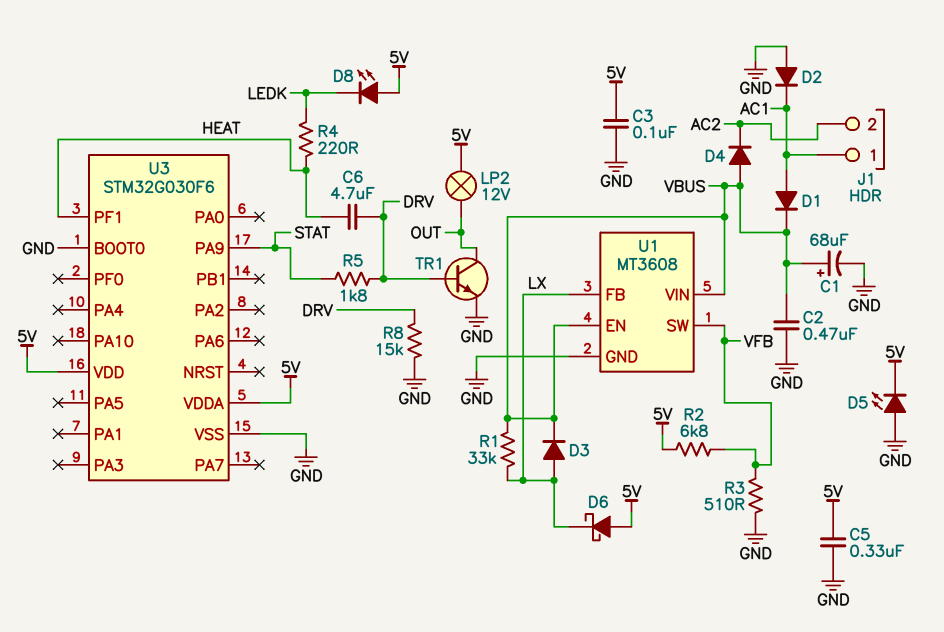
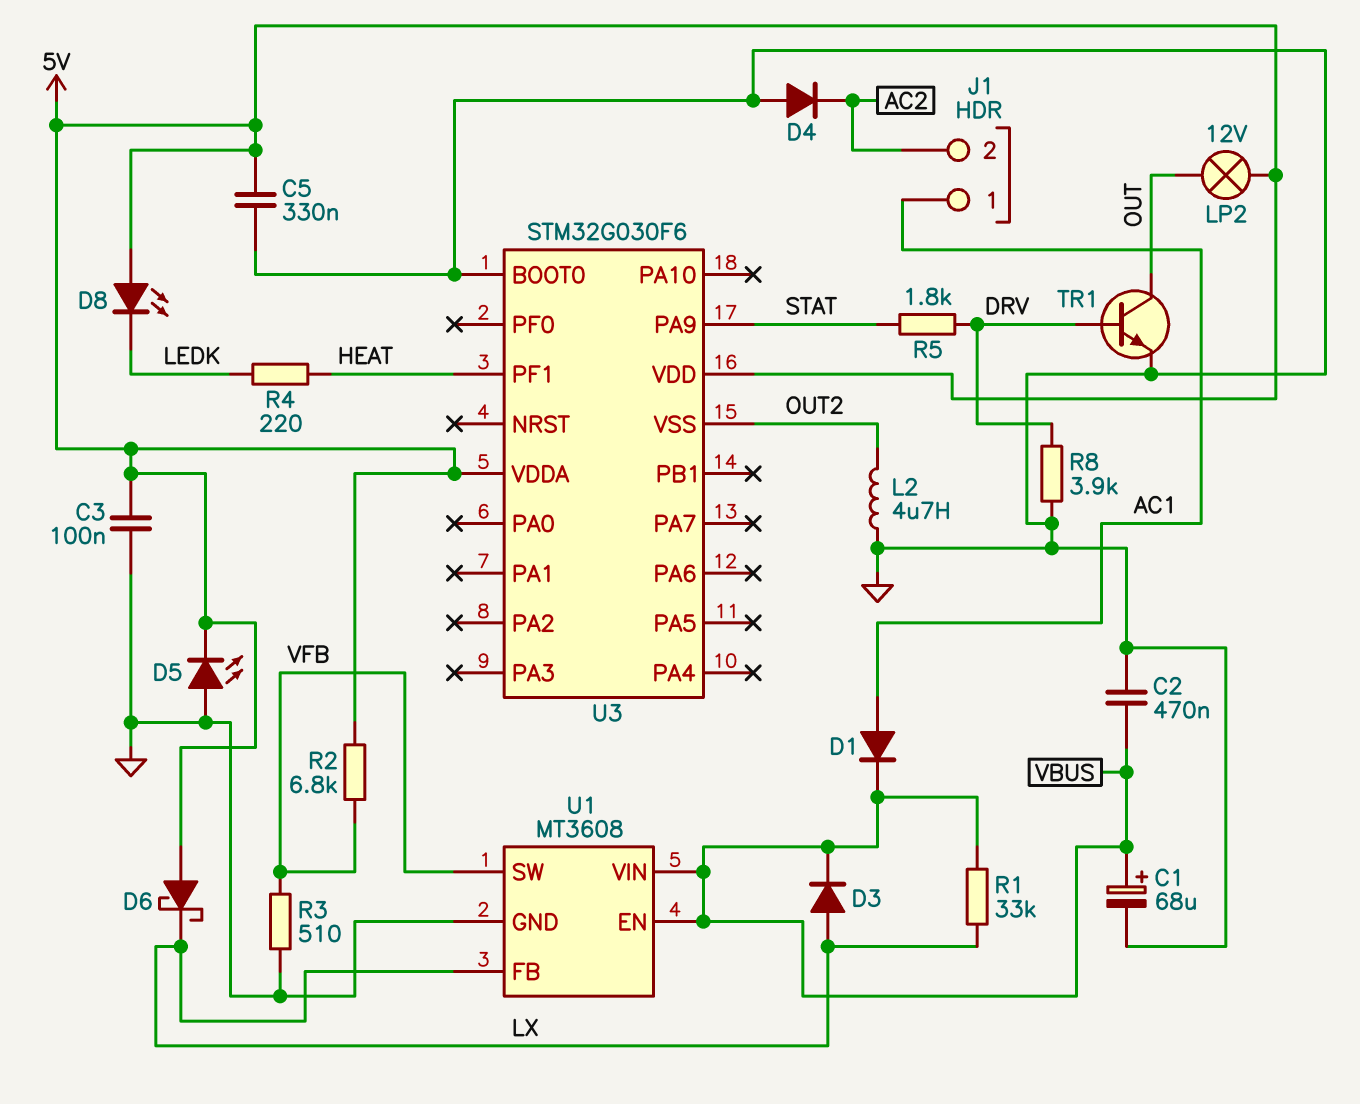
C6: 4.7uF (DRV, HEAT) -> none
D2: diode (A GND, K AC1) -> none
D4: diode (A VBUS, K AC2) -> diode (A GND, K AC2)
L2: none -> 4.7uH (GND, OUT2)
R8: 15k (DRV, GND) -> 3.9k (DRV, GND)
U3 pin VSS: GND -> OUT2

